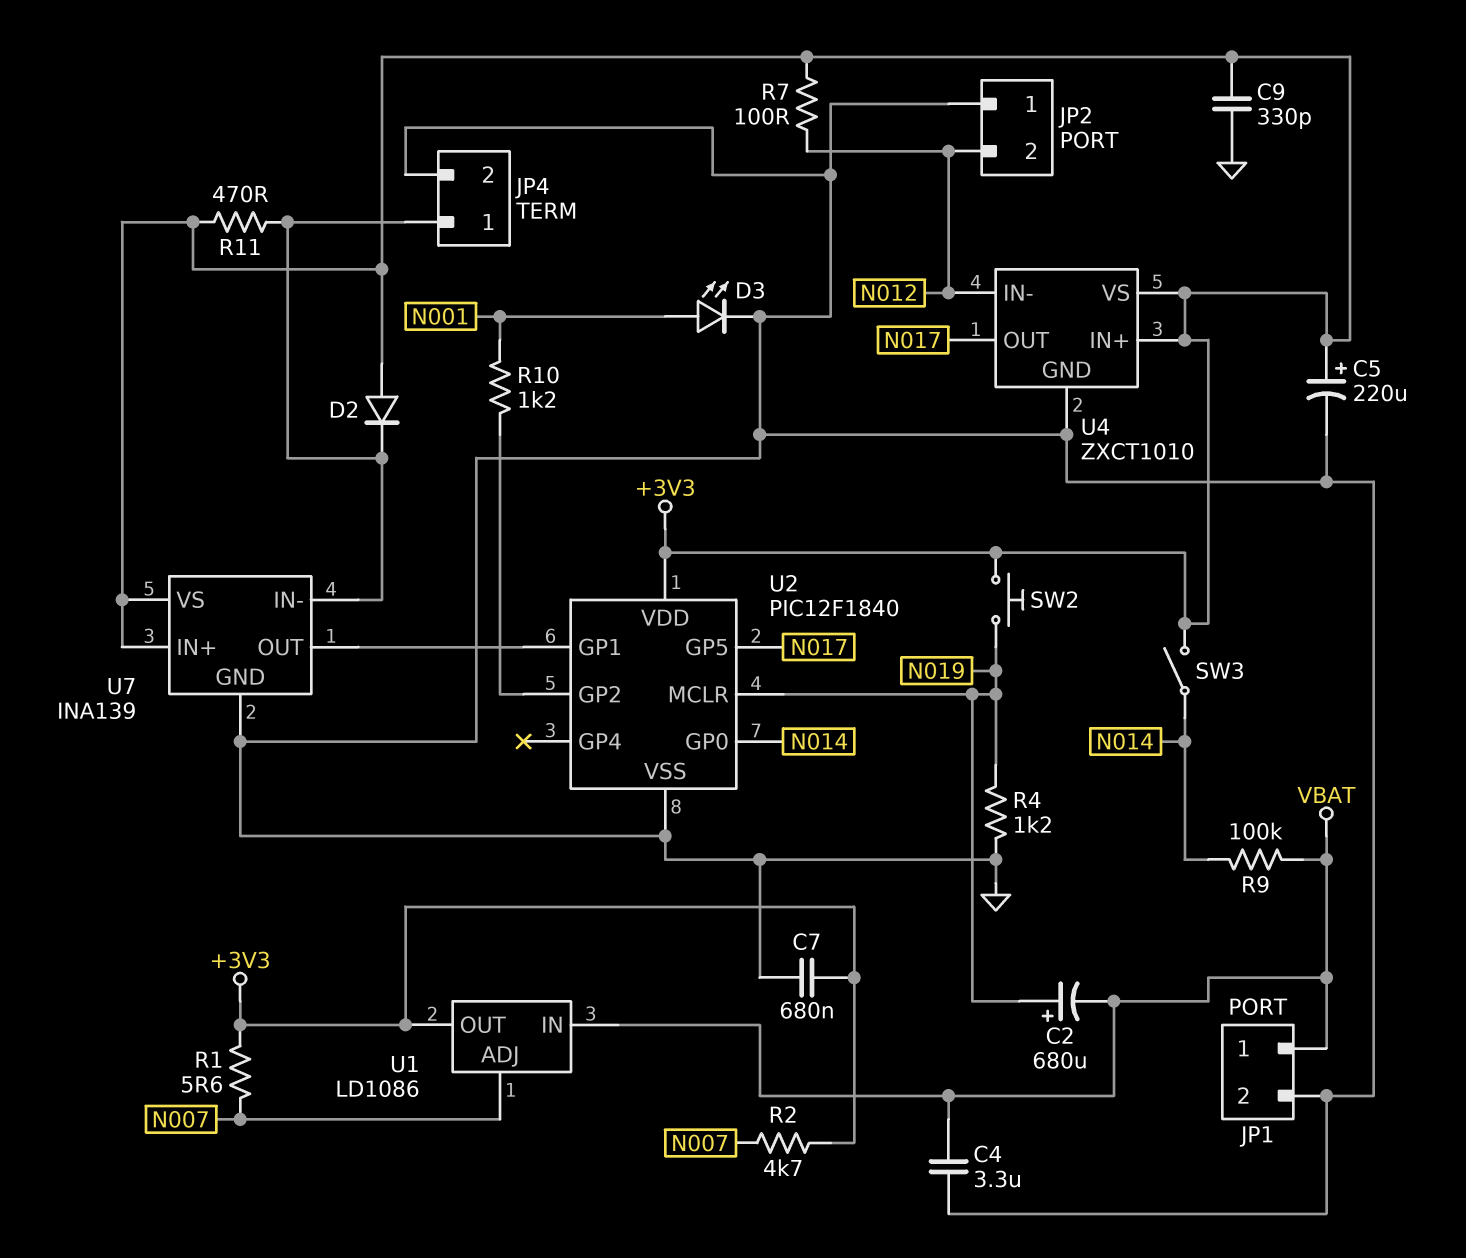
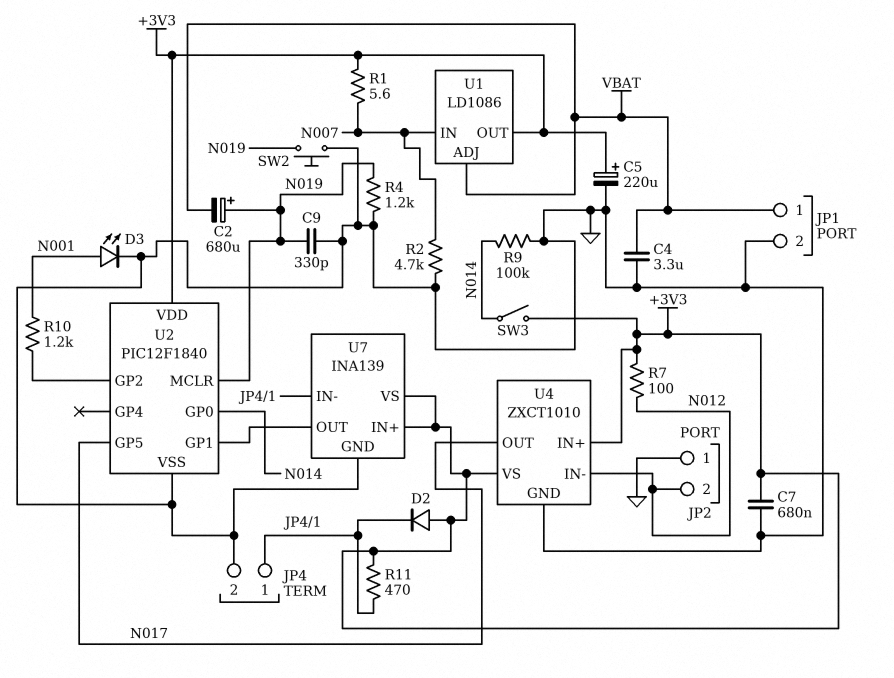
C9: 330pF (+3V3, GND) -> 330pF (GND, N019)
R2: 4.7k (+3V3, N007) -> 4.7k (GND, N007)
R9: 100k (N014, VBAT) -> 100k (GND, N014)
SW2: button (+3V3, N019) -> button (GND, N019)
U1 pin ADJ: N007 -> VBAT
U1 pin IN: VBAT -> N007

